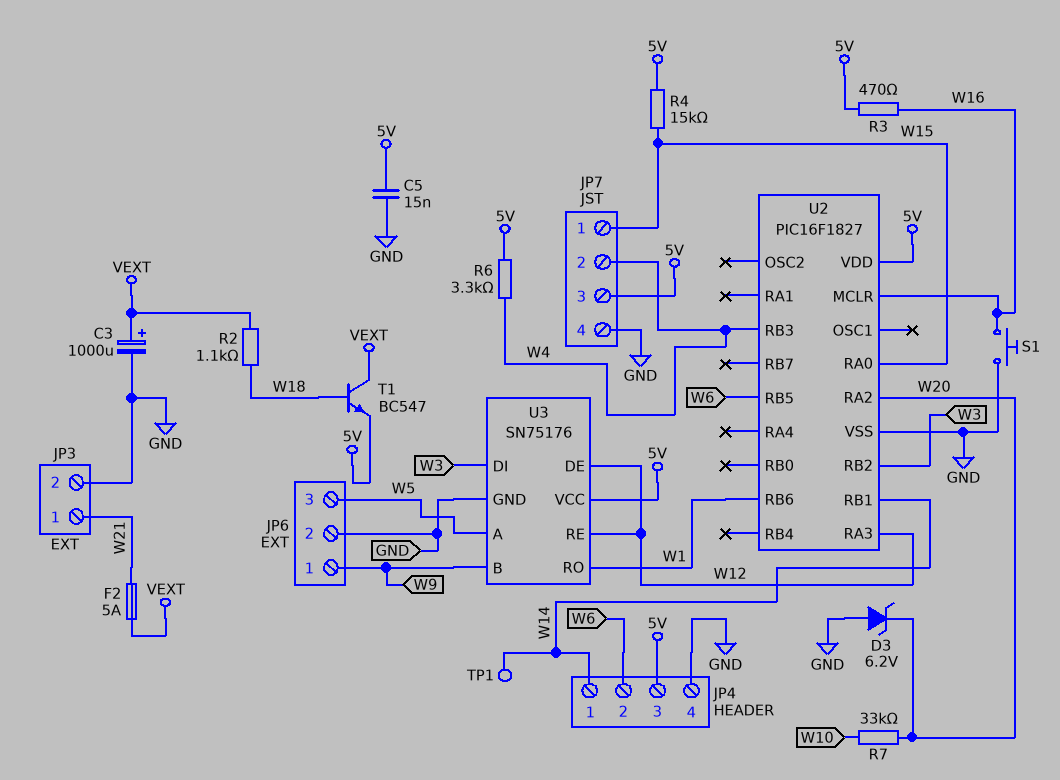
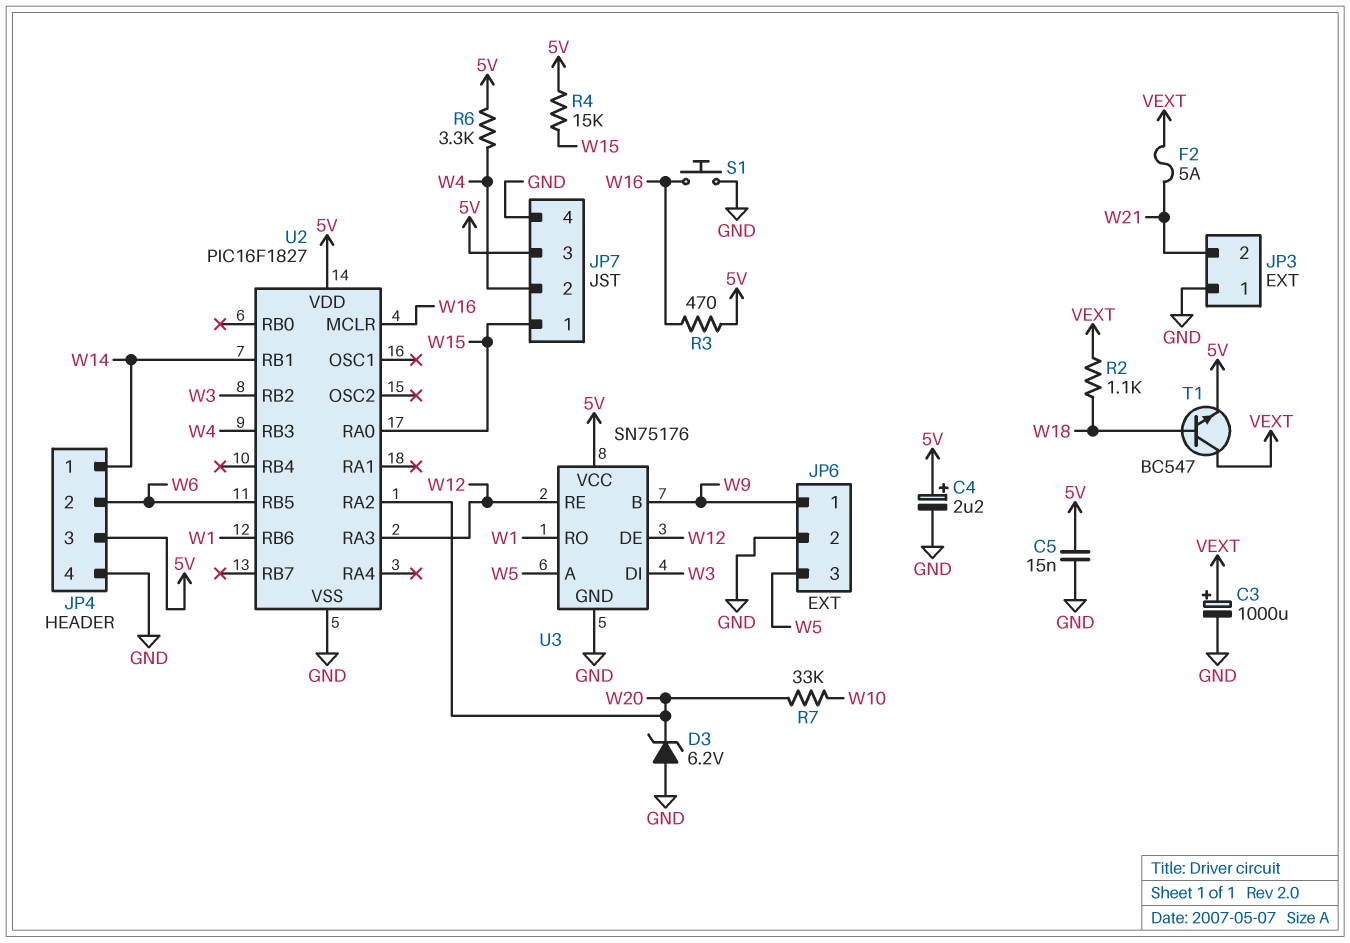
C4: none -> 2.2uF (plus 5V, minus GND)
JP3 pin 1: W21 -> GND
JP3 pin 2: GND -> W21
TP1: test point (W14) -> none

